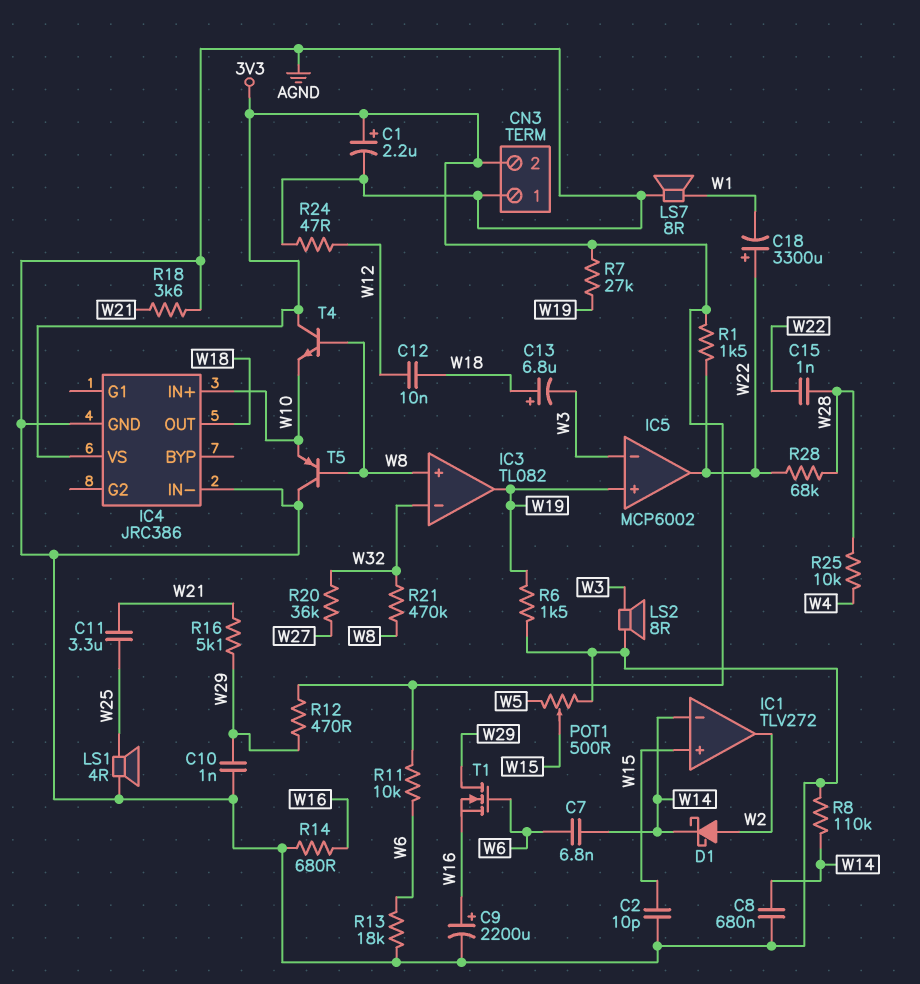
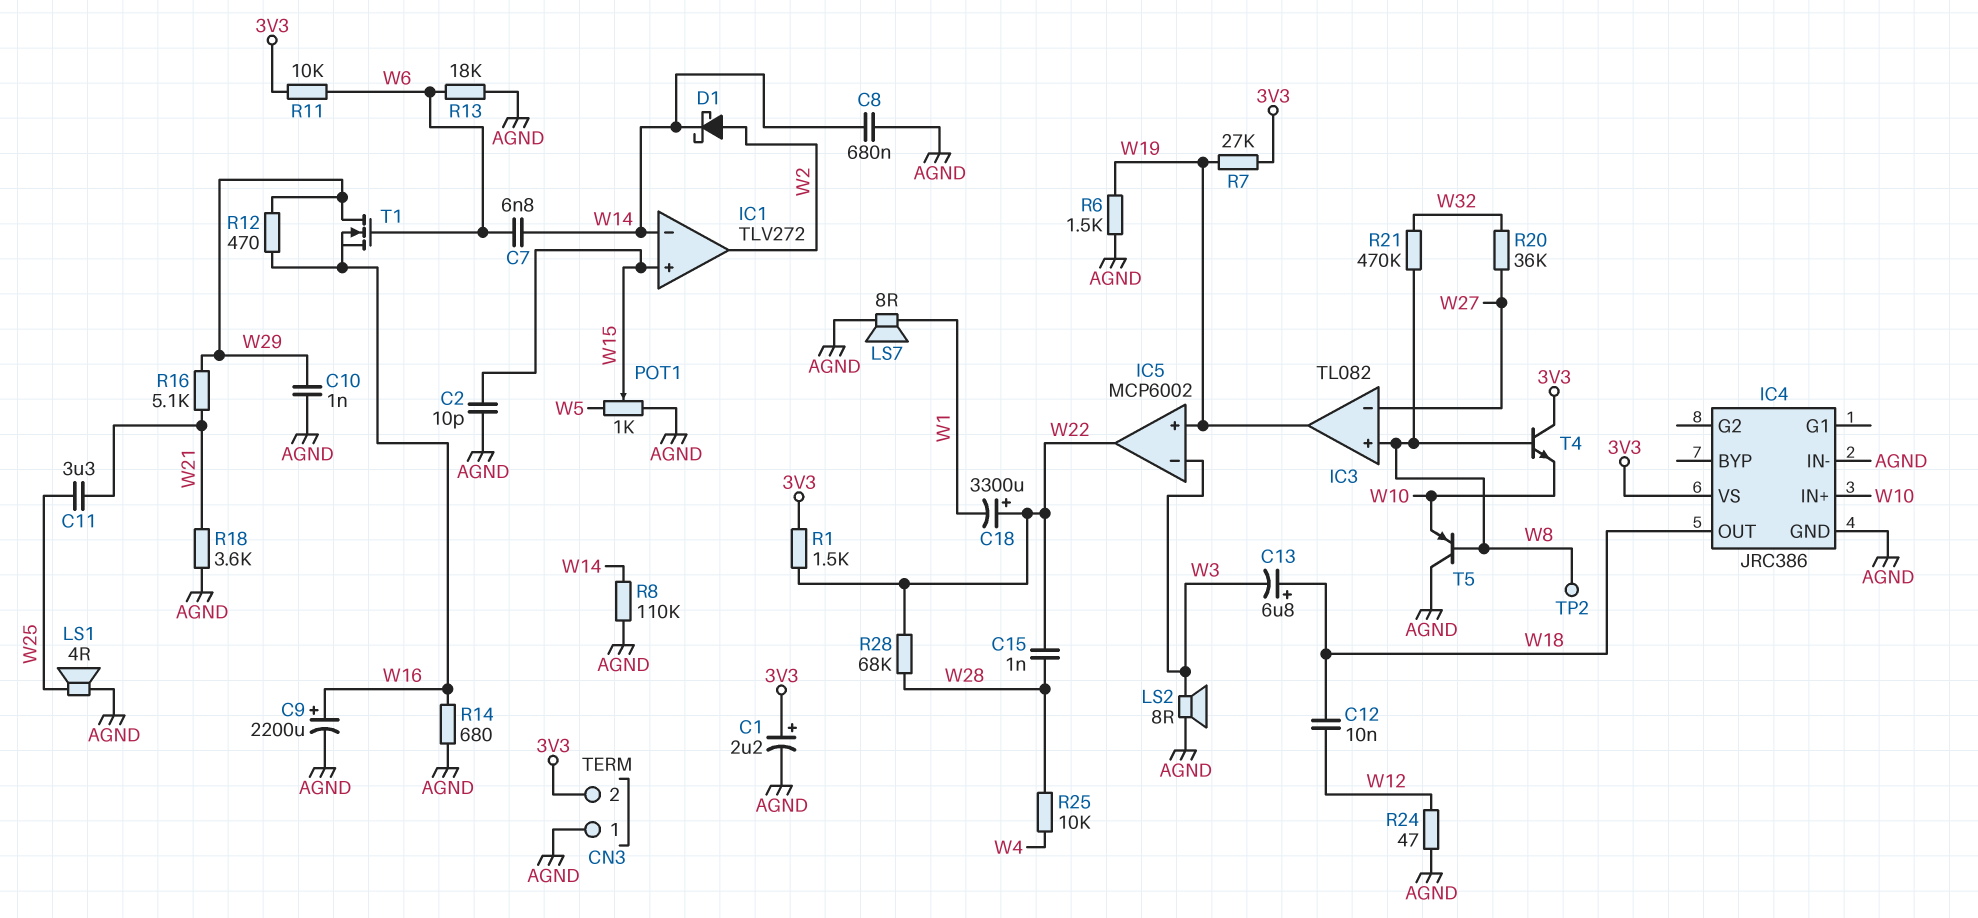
IC3 pin in-: W32 -> W27
POT1: 500 (AGND, W5, wiper W15) -> 1k (AGND, W5, wiper W15)
R12: 470 (3V3, W29) -> 470 (W16, W29)
TP2: none -> test point (W8)

